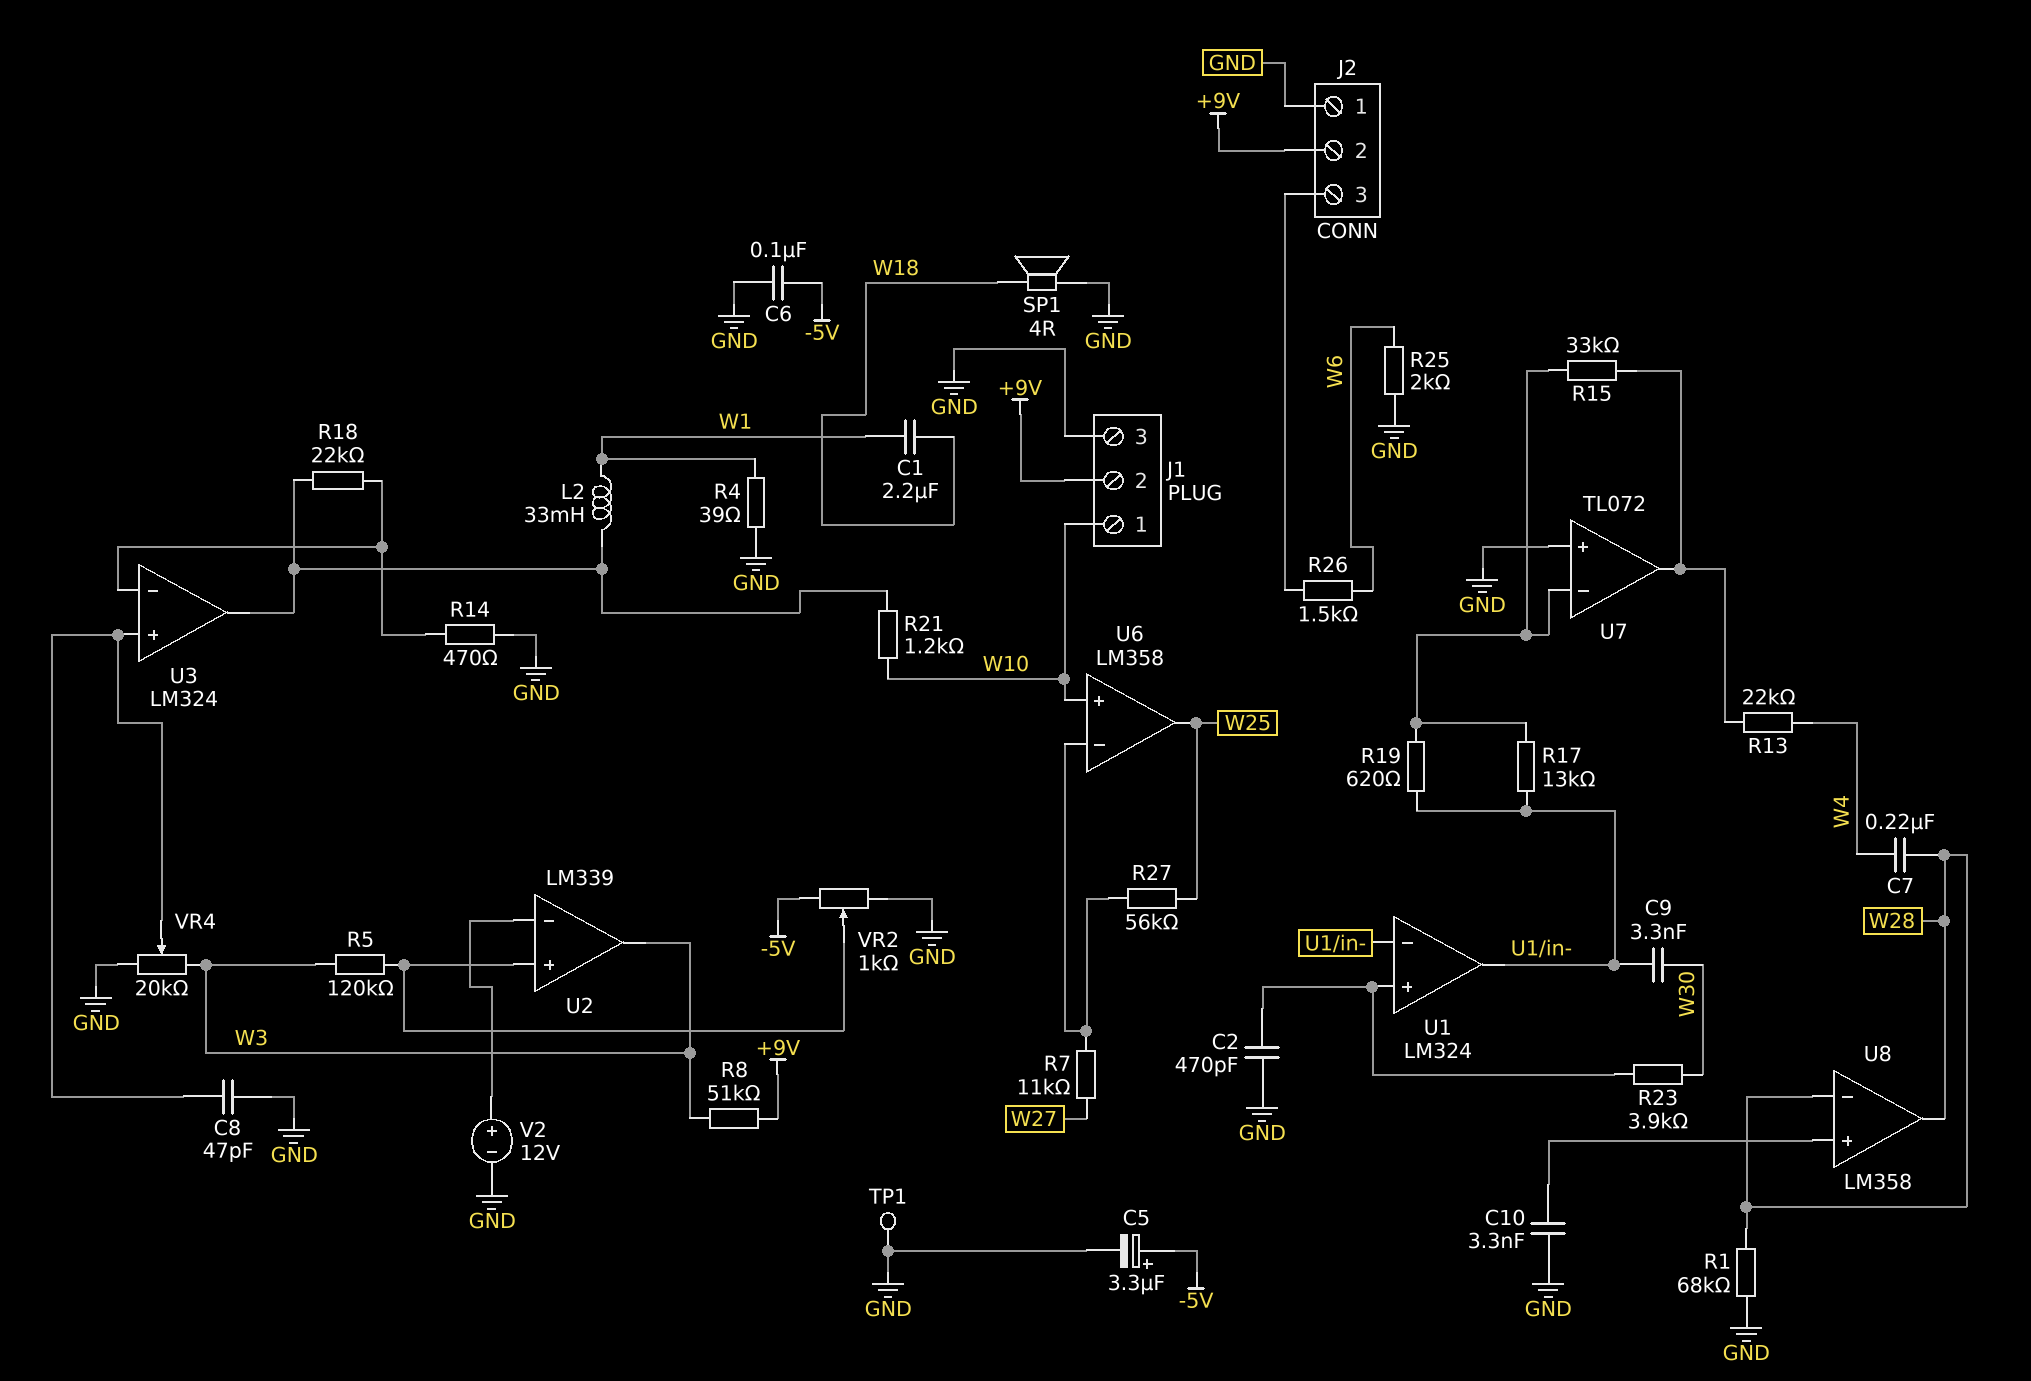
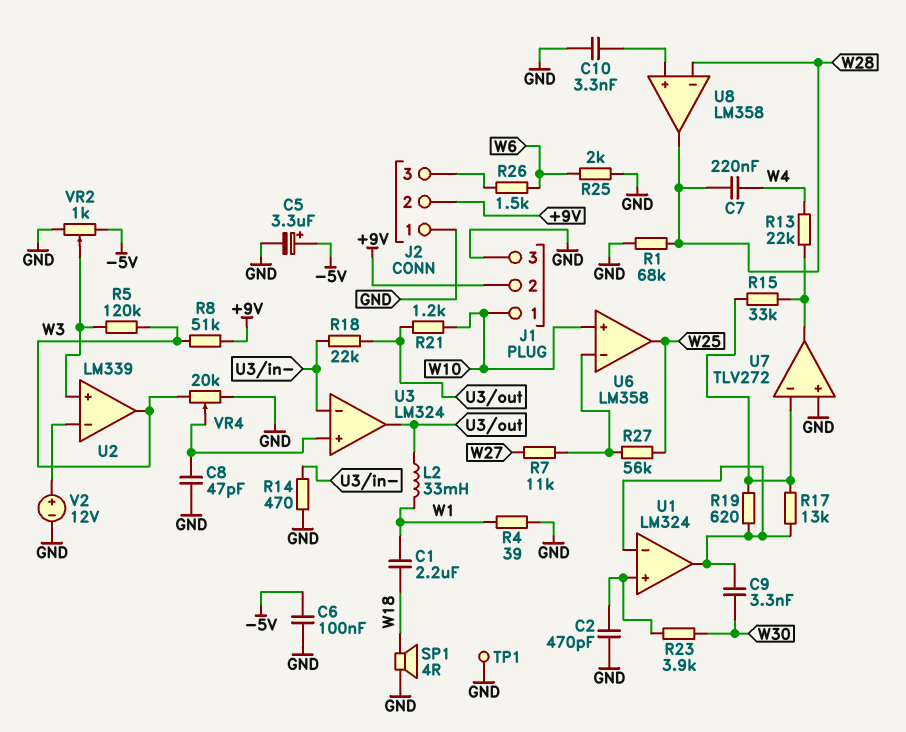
U7: TL072 -> TLV272

